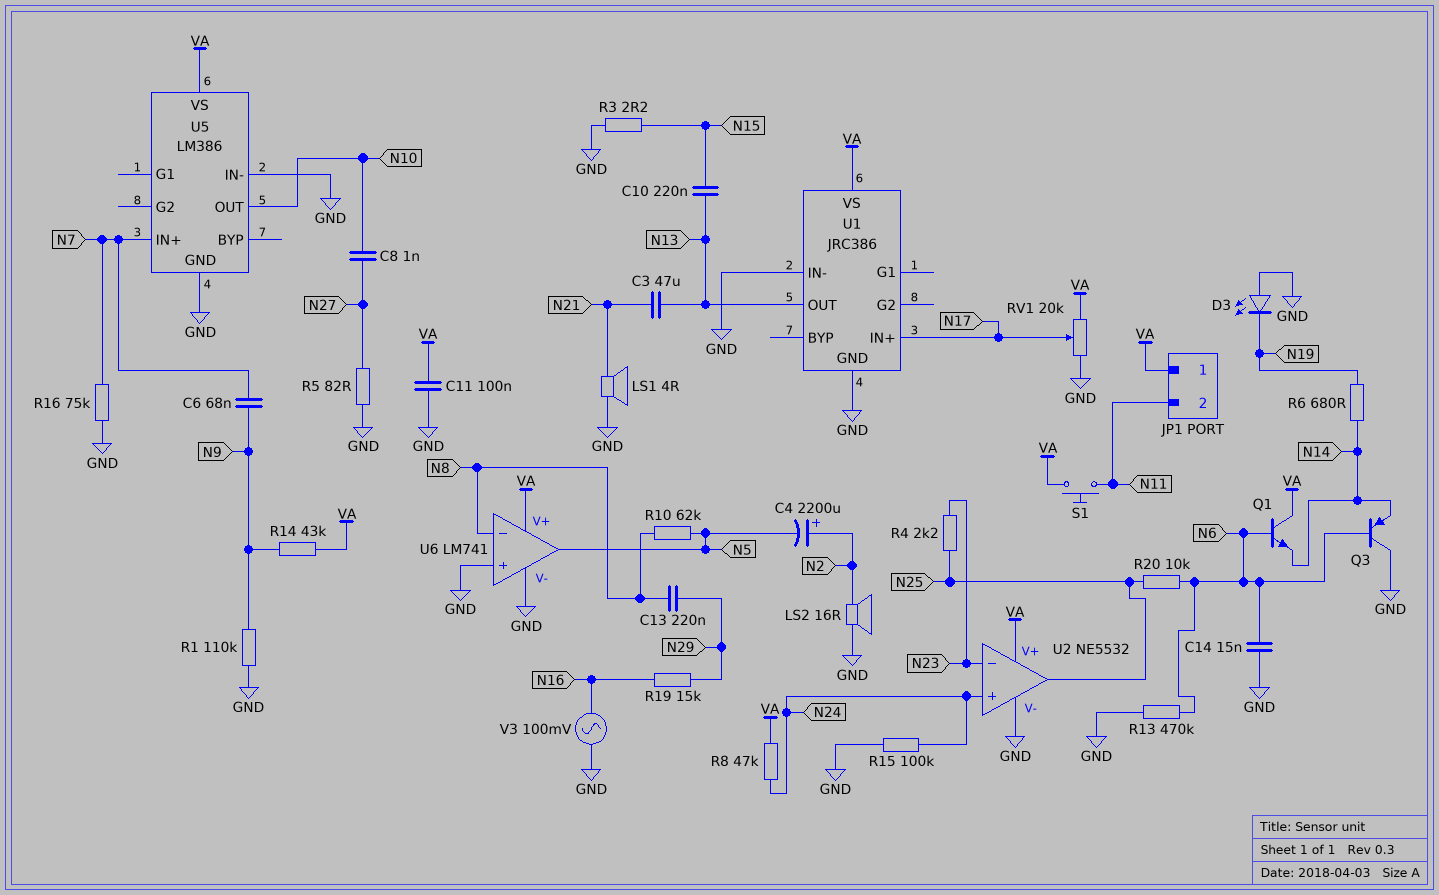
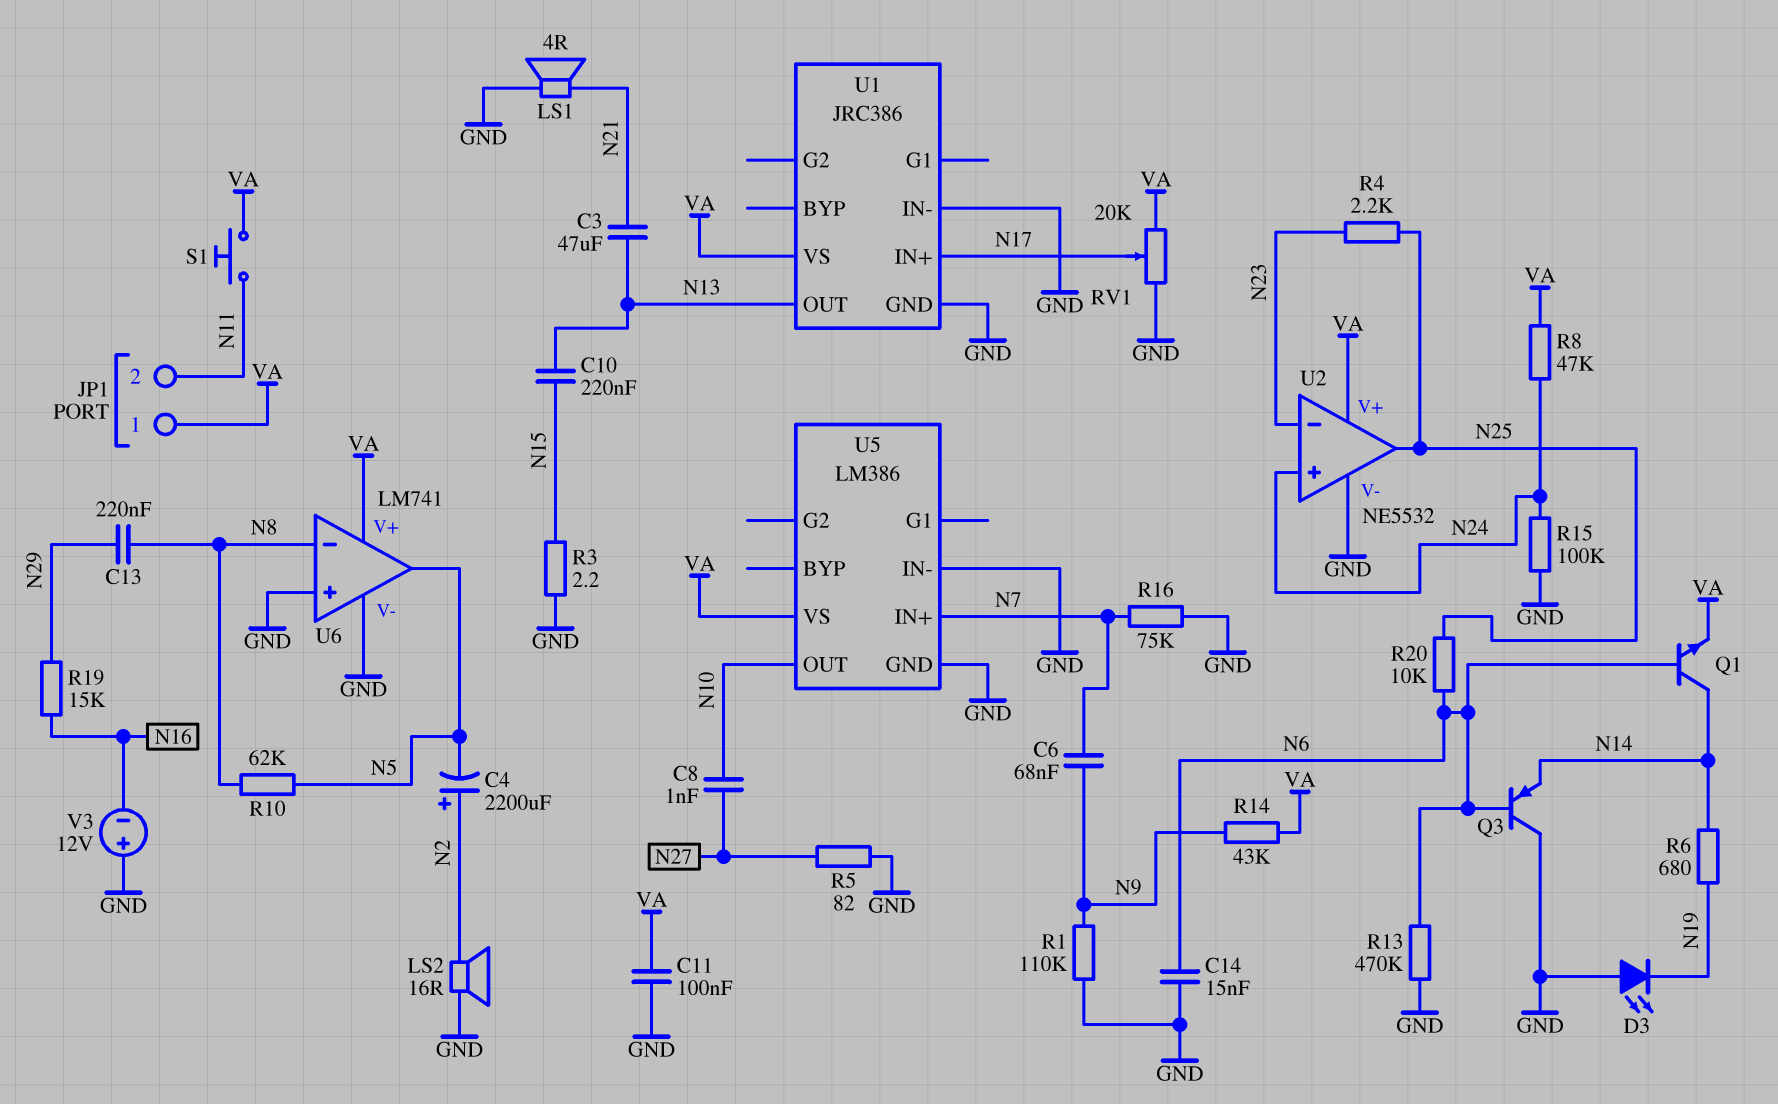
Q1: NPN (B N6, C VA, E N14) -> NPN (B N6, C N14, E VA)
V3: AC 100mV (GND, N16) -> 12V (plus GND, minus N16)

